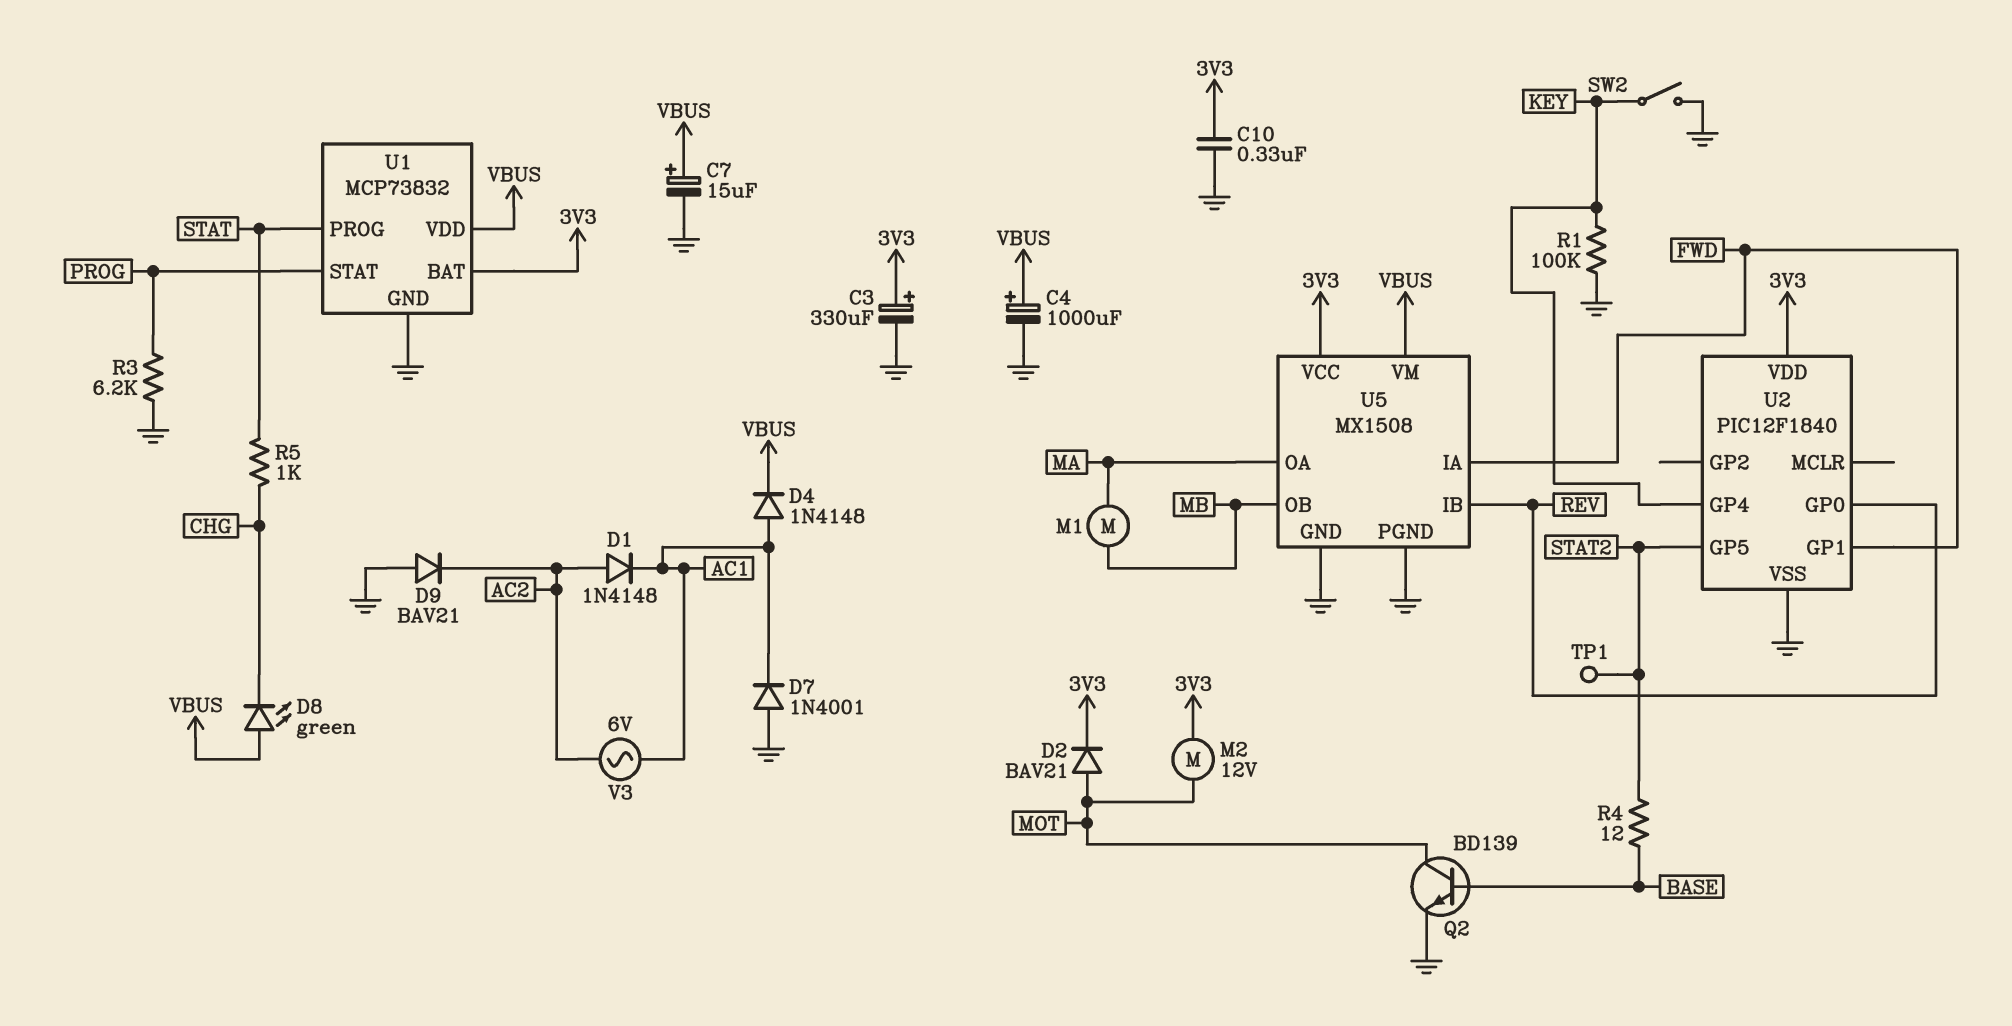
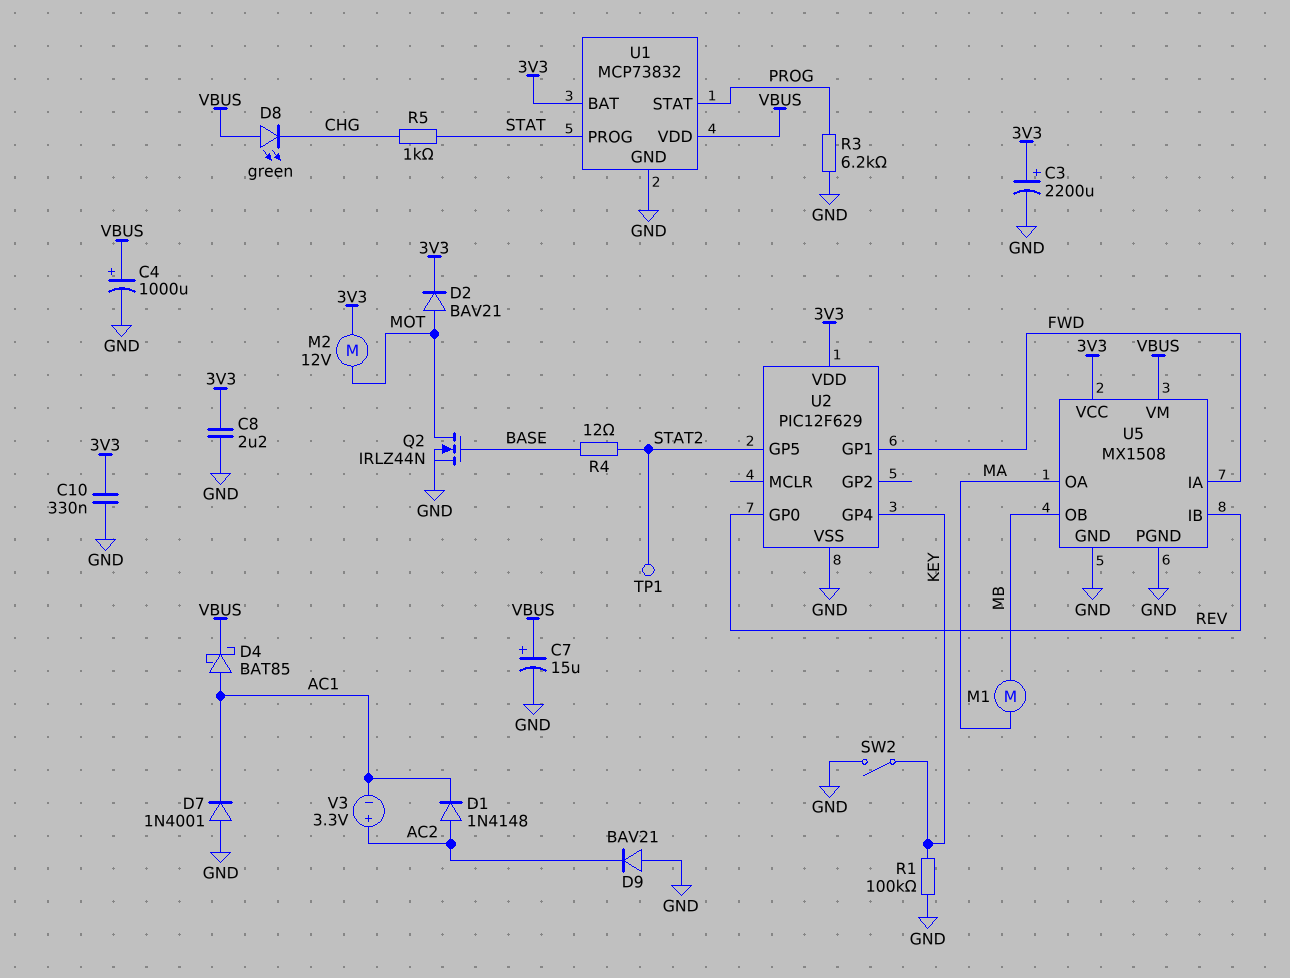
C3: 330uF (plus 3V3, minus GND) -> 2200uF (plus 3V3, minus GND)
C8: none -> 2.2uF (3V3, GND)
D4: diode 1N4148 (A AC1, K VBUS) -> schottky BAT85 (A AC1, K VBUS)
Q2: NPN BD139 (B BASE, C MOT, E GND) -> NMOS IRLZ44N (G BASE, D MOT, S GND)
U2: PIC12F1840 -> PIC12F629
V3: AC 6V (AC1, AC2) -> 3.3V (plus AC2, minus AC1)

